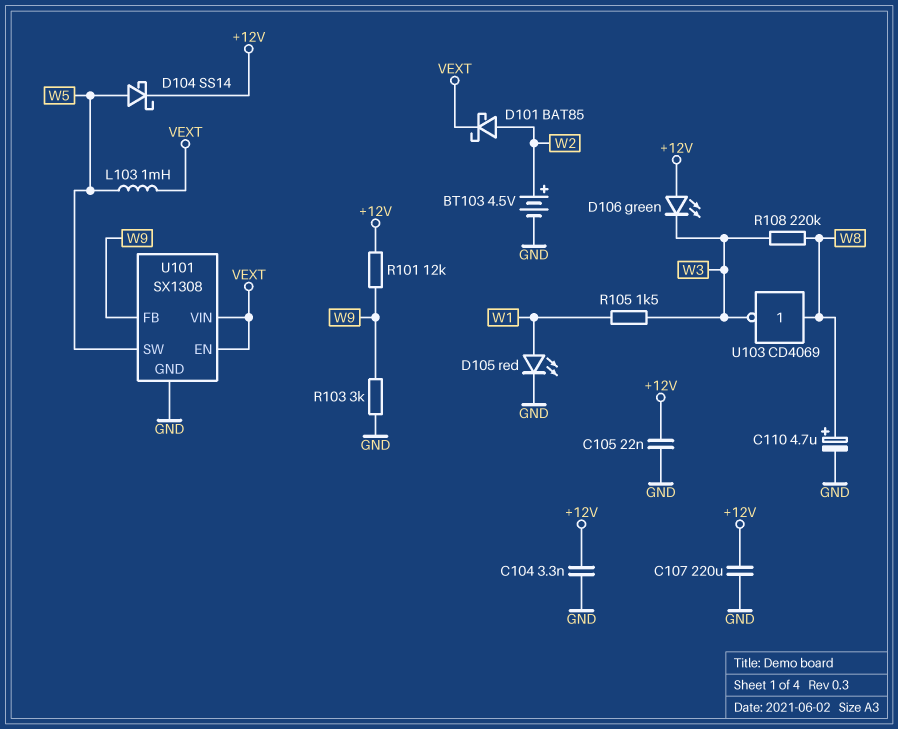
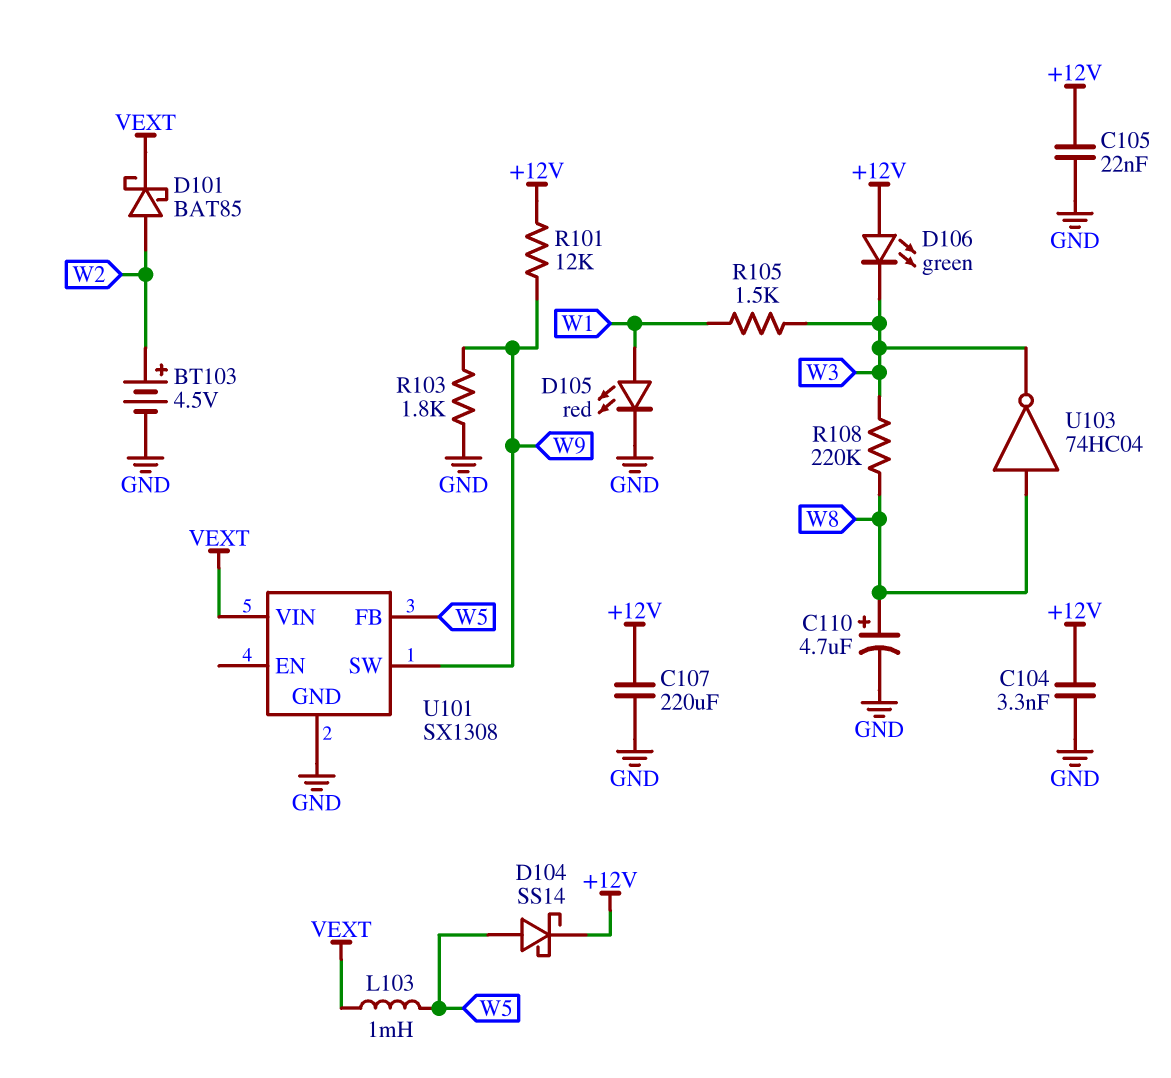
R103: 3k (GND, W9) -> 1.8k (GND, W9)
U101 pin EN: VEXT -> none
U101 pin FB: W9 -> W5
U101 pin SW: W5 -> W9
U103: NOT CD4069 (in W8, out W3) -> NOT 74HC04 (in W8, out W3)

